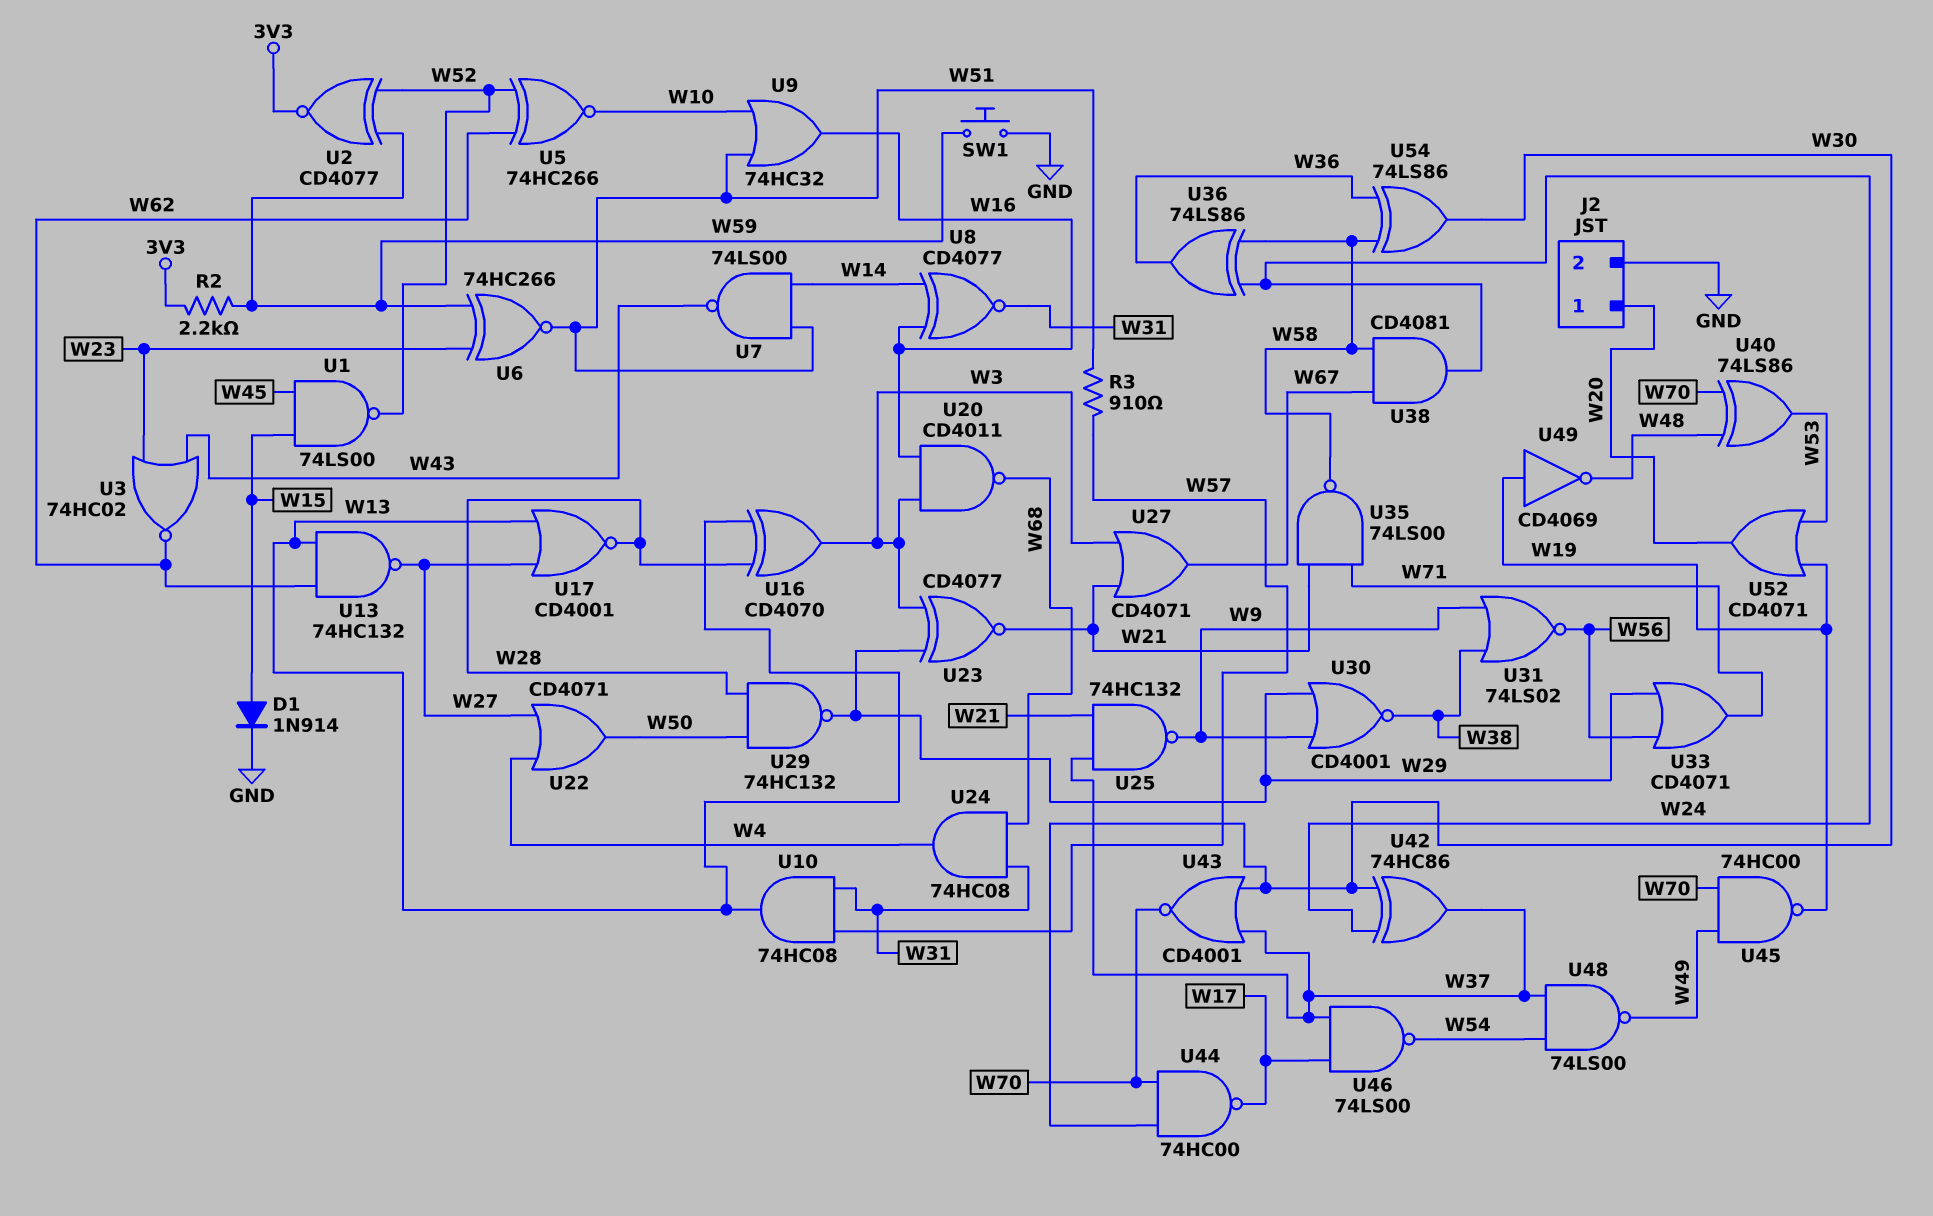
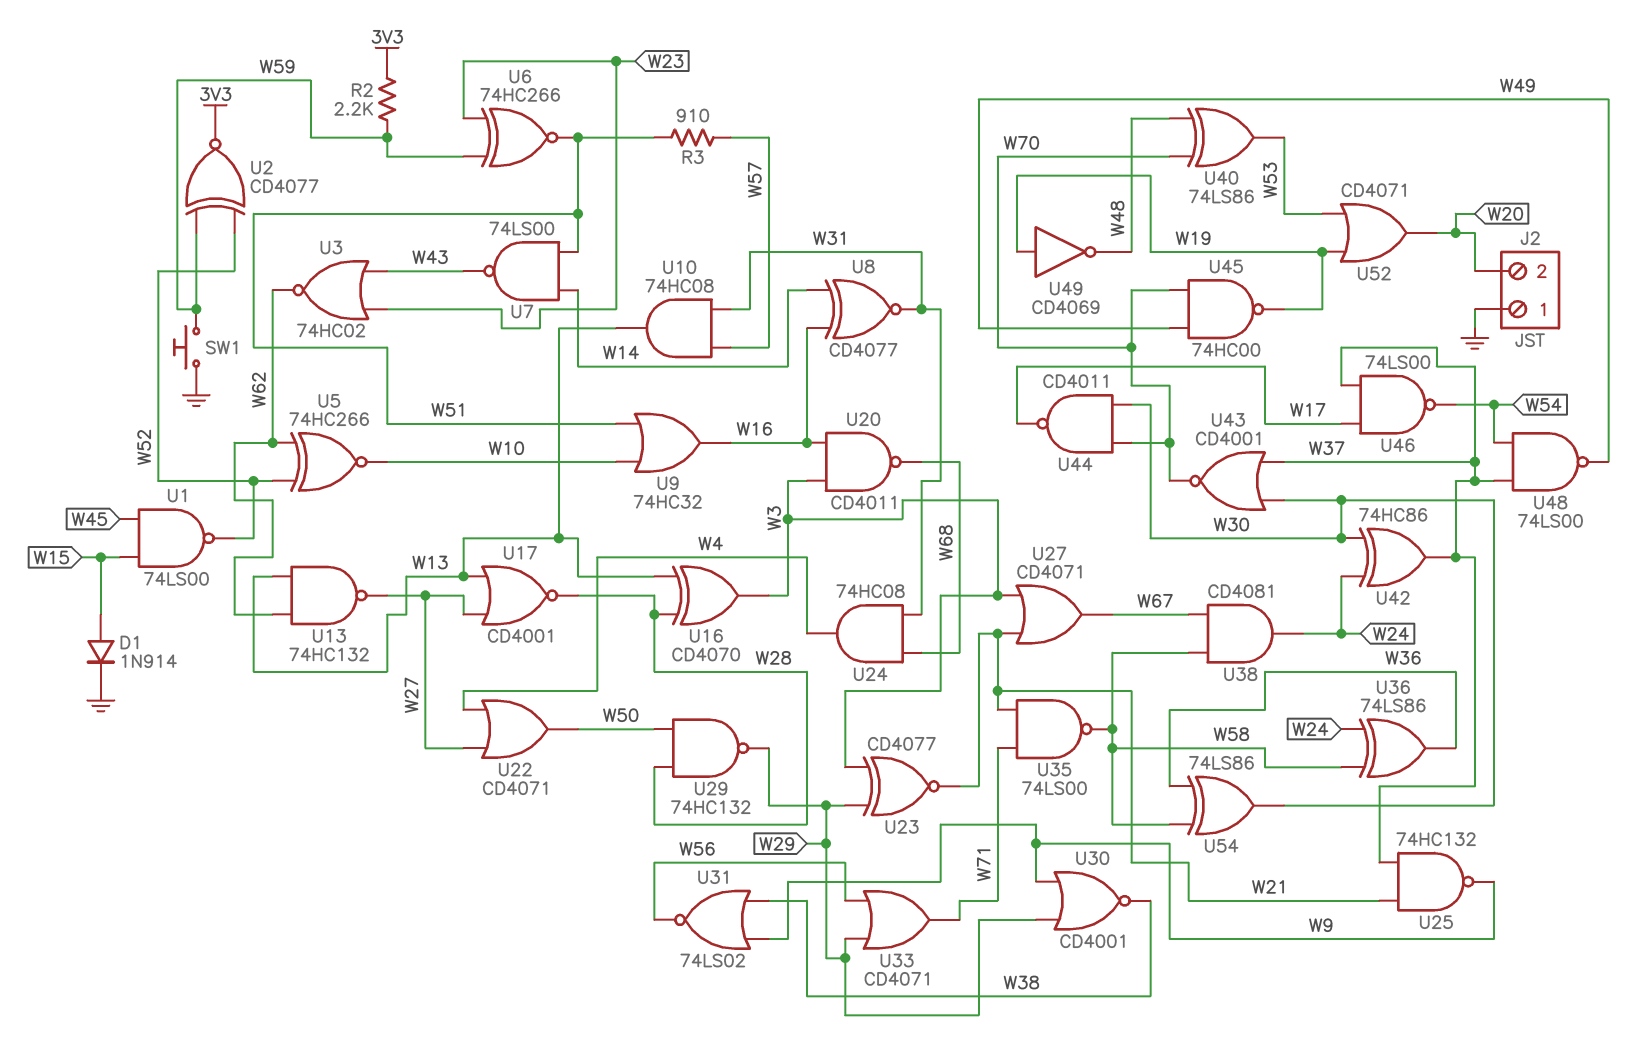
J2 pin 1: W20 -> GND
J2 pin 2: GND -> W20
U44: NAND 74HC00 (in W30, in W70, out W17) -> NAND CD4011 (in W30, in W70, out W17)

